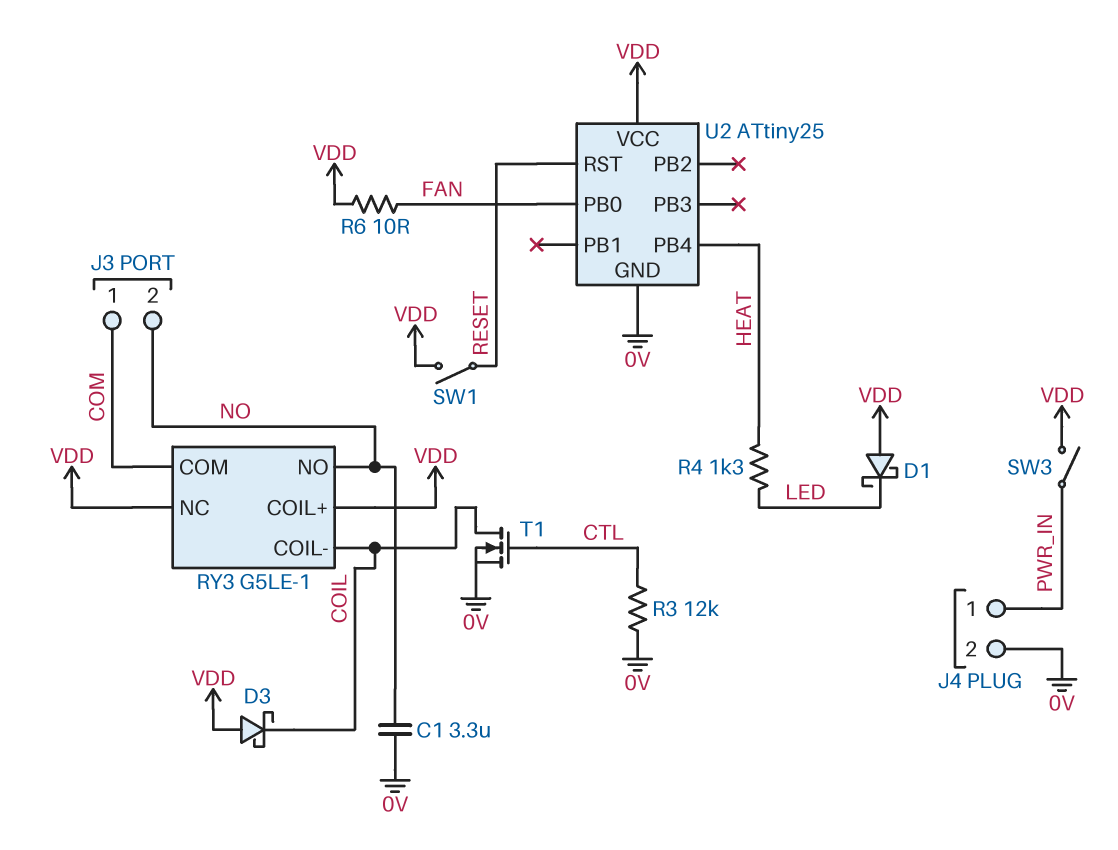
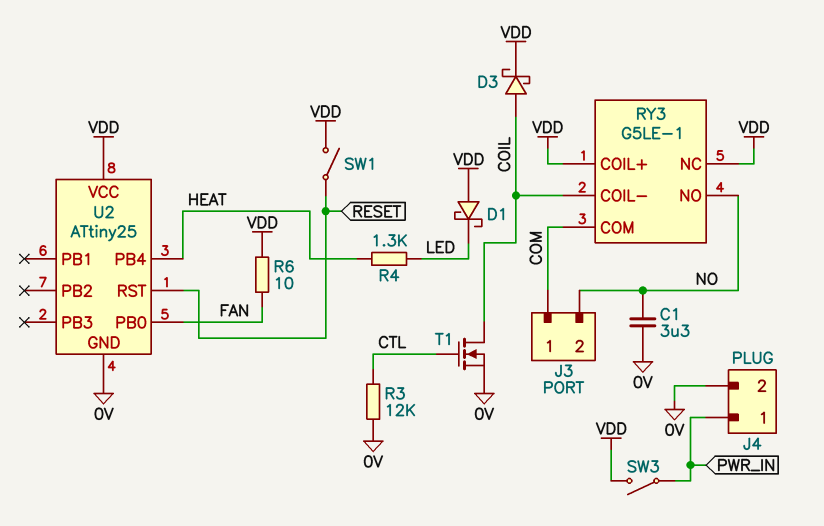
D3: schottky (A VDD, K COIL) -> schottky (A COIL, K VDD)

